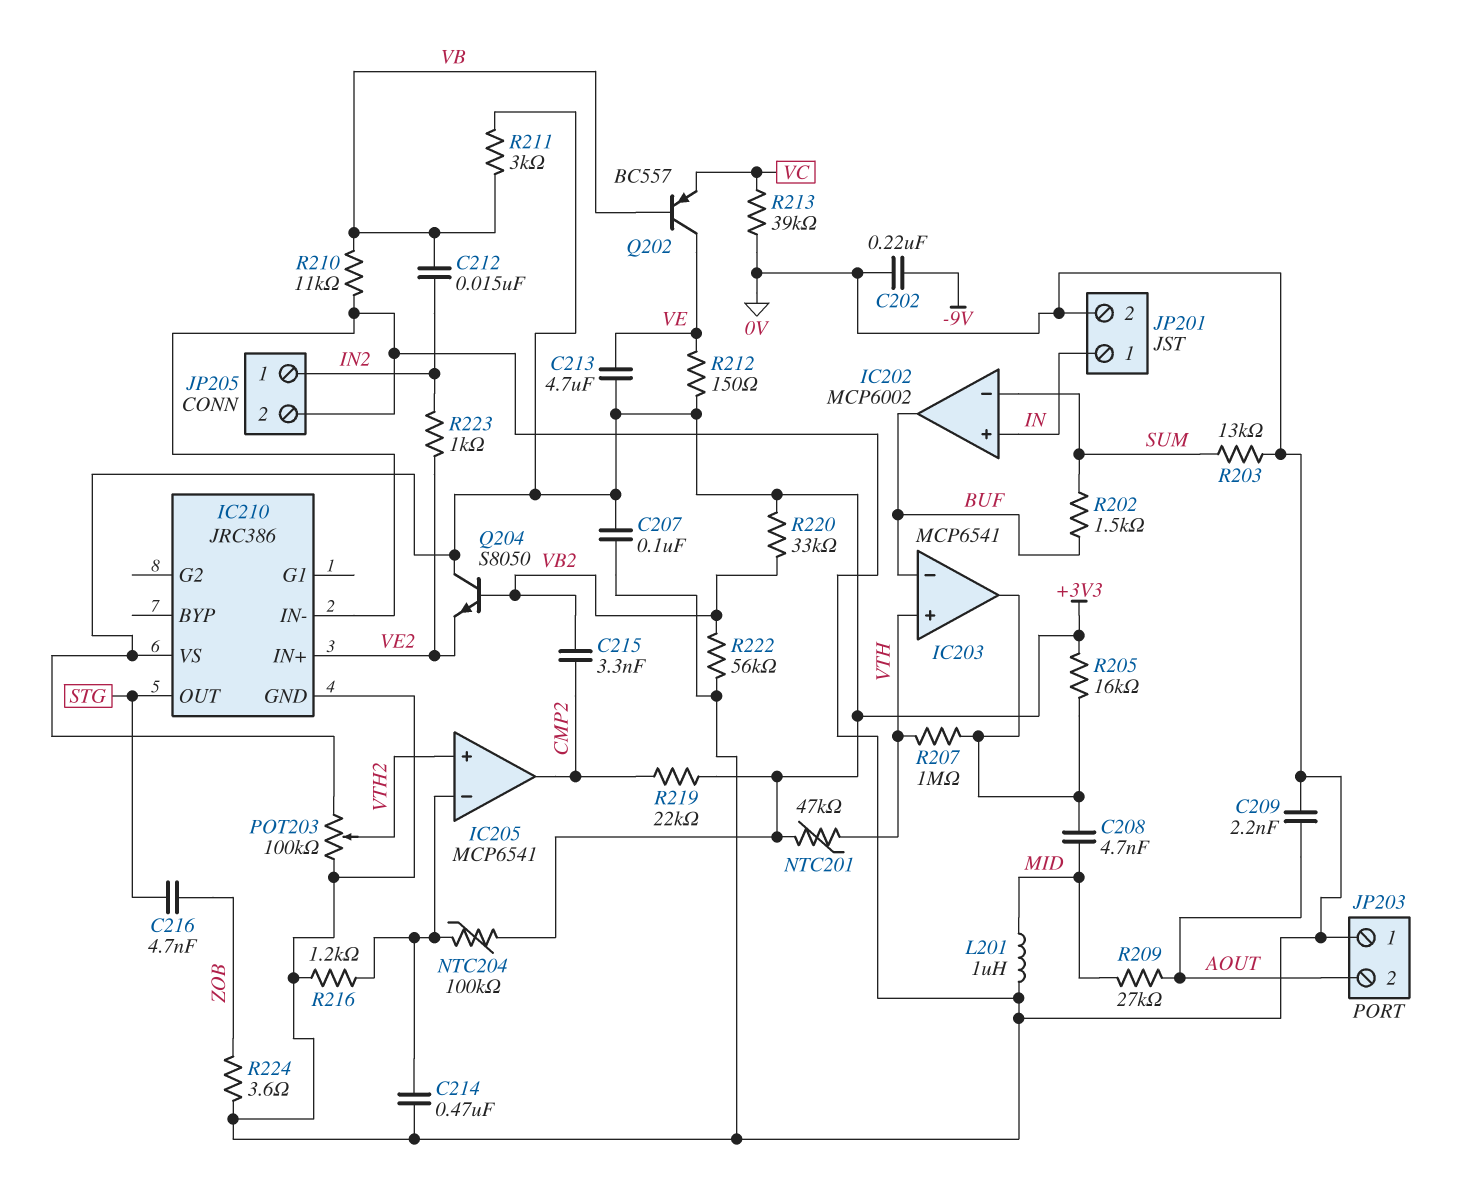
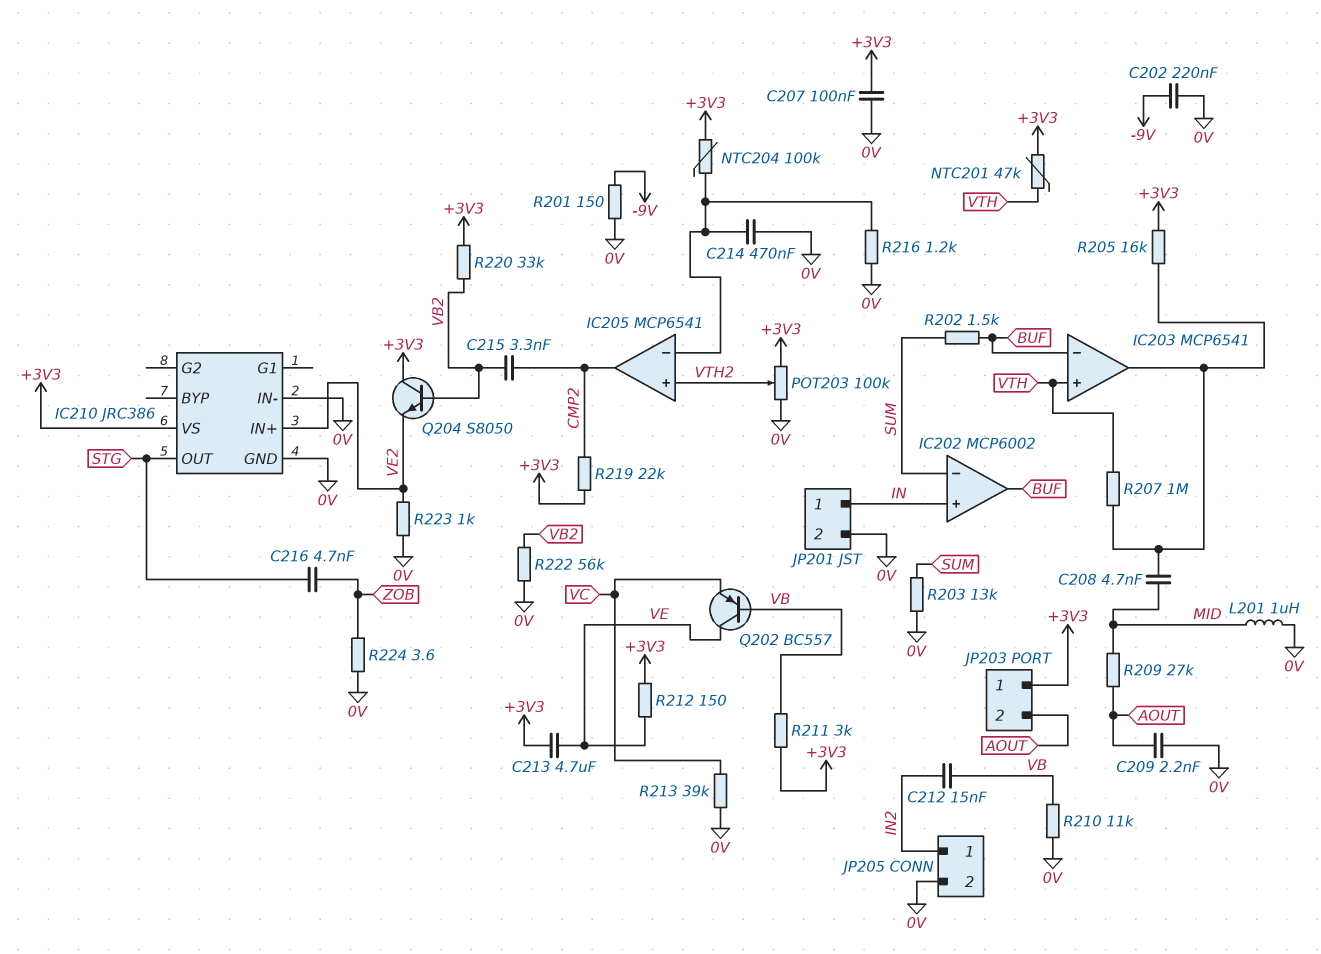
JP203 pin 1: 0V -> +3V3
R201: none -> 150 (-9V, 0V)
R223: 1k (IN2, VE2) -> 1k (0V, VE2)

